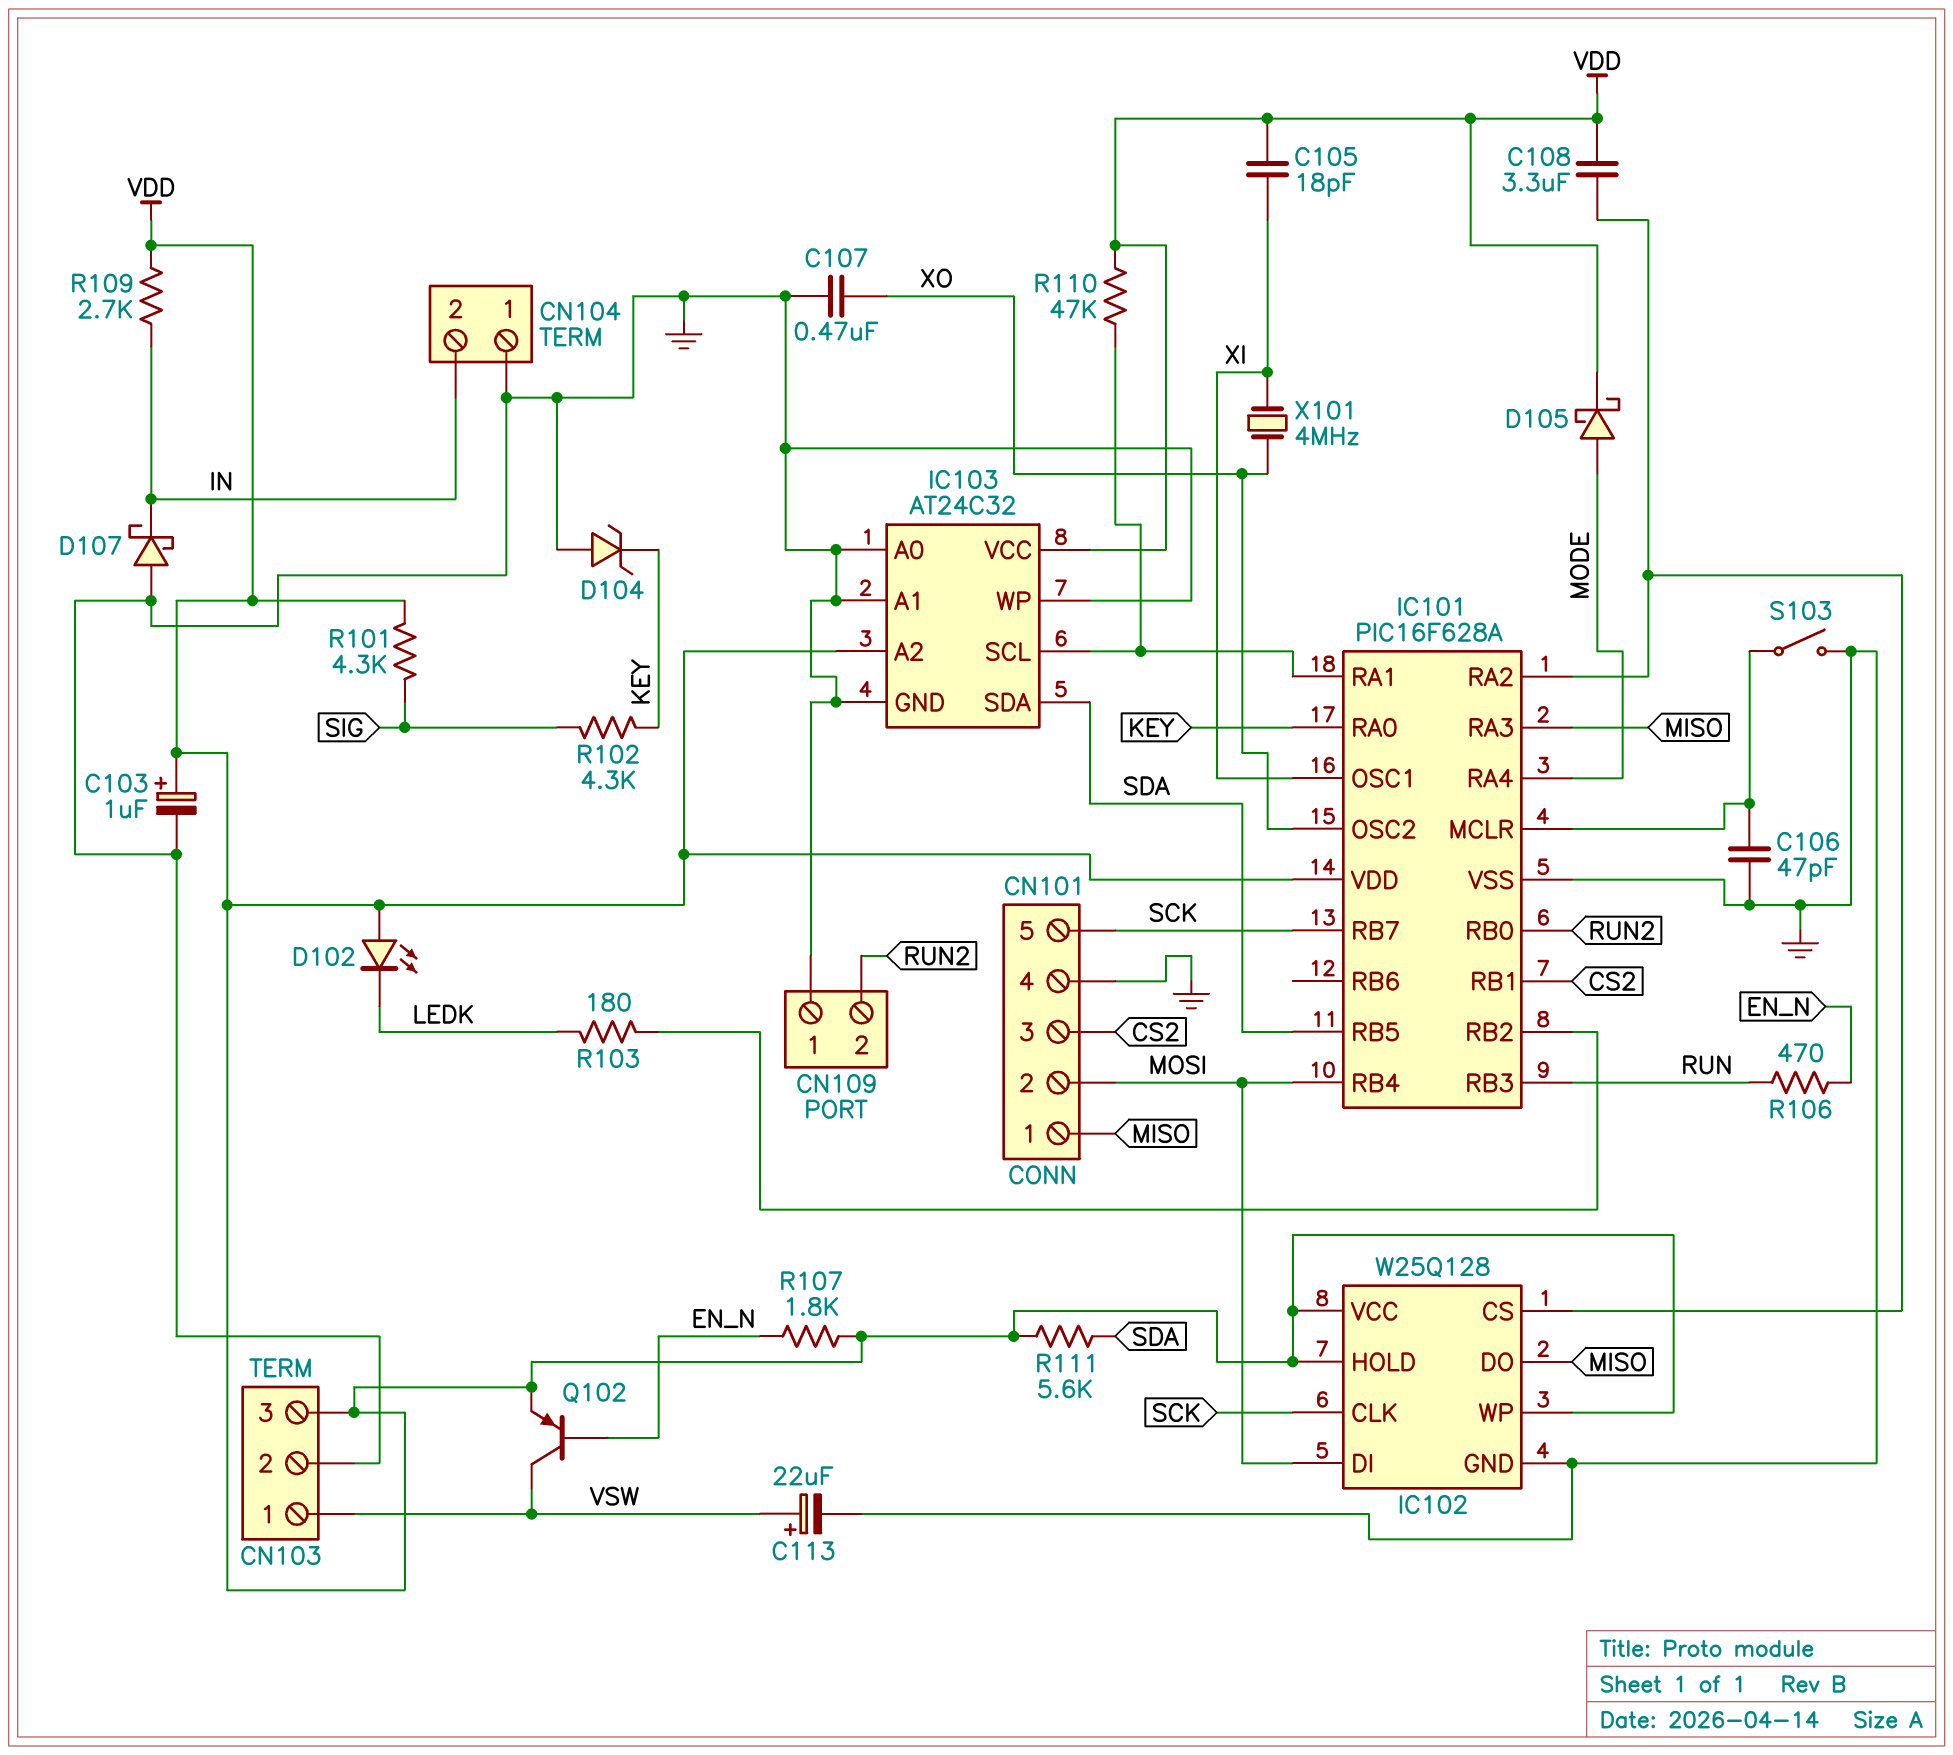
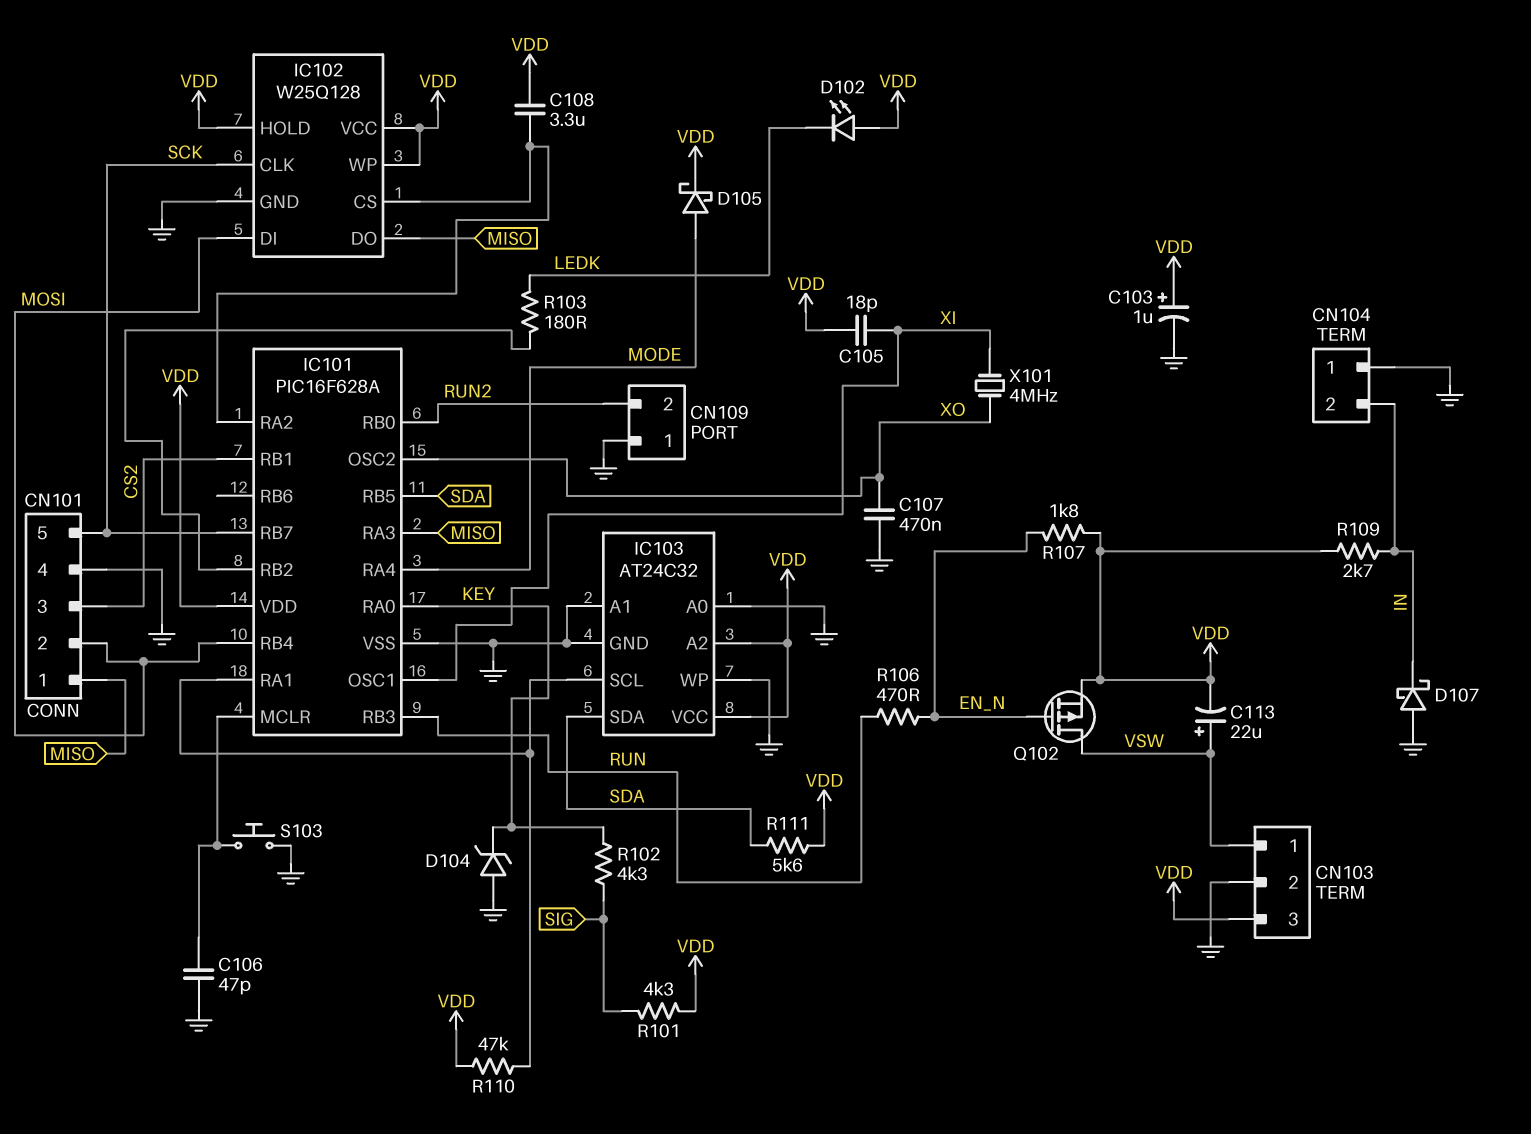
C113: 22uF (plus VSW, minus GND) -> 22uF (plus VSW, minus VDD)
Q102: PNP (B EN_N, C VSW, E VDD) -> PMOS (G EN_N, D VSW, S VDD)
S103: switch (GND, IC101/MCLR) -> button (GND, IC101/MCLR)

